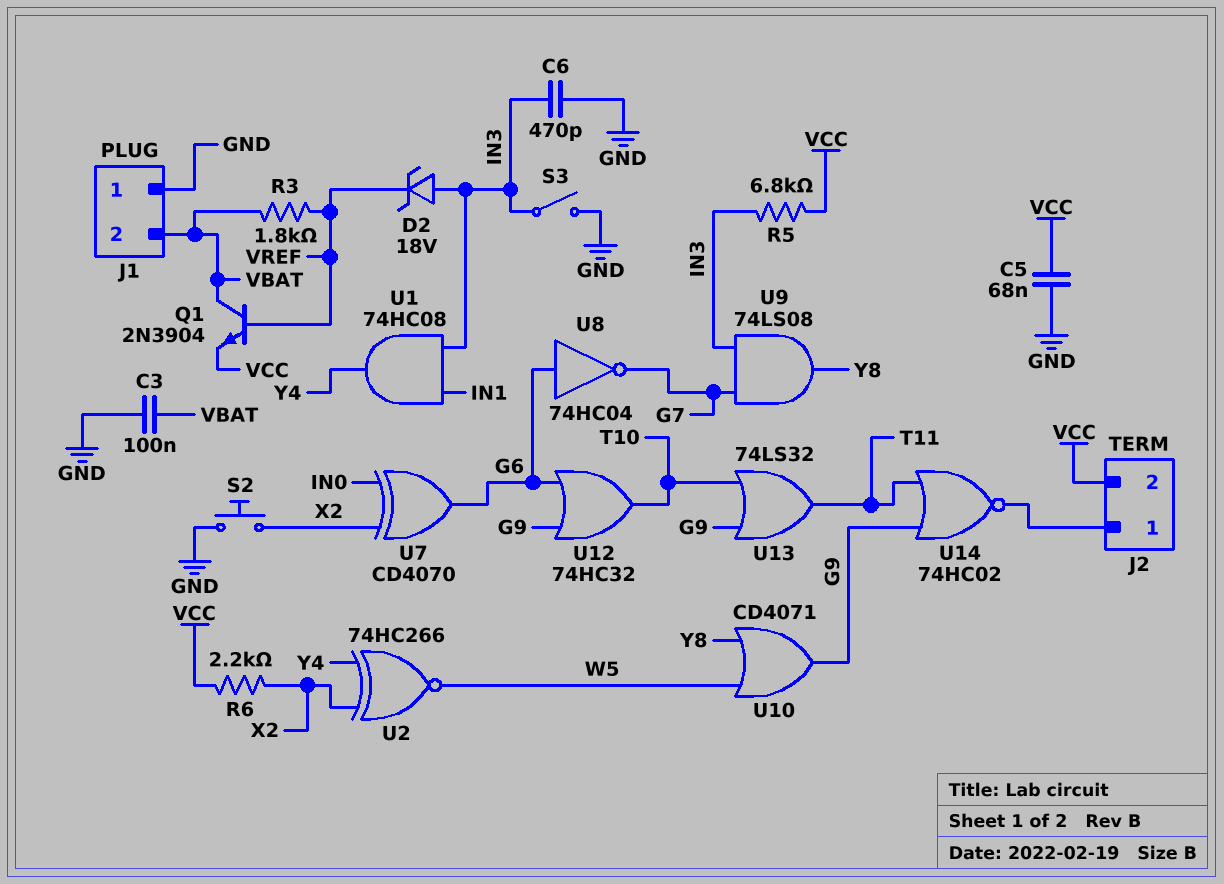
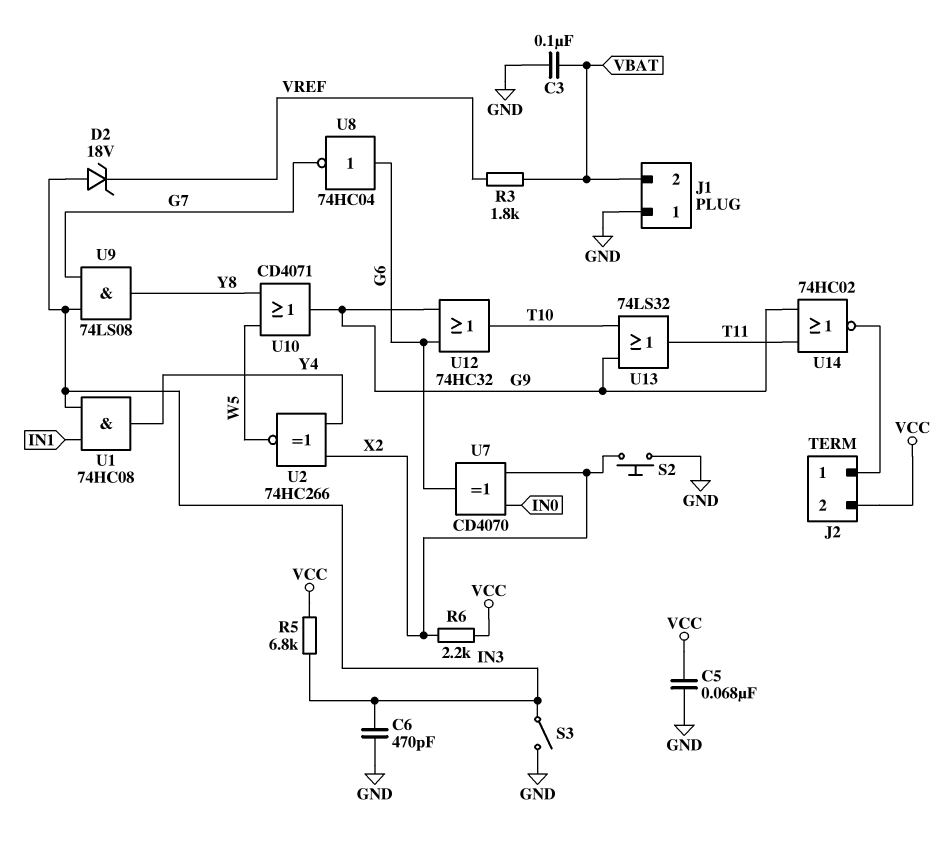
Q1: NPN 2N3904 (B VREF, C VBAT, E VCC) -> none

